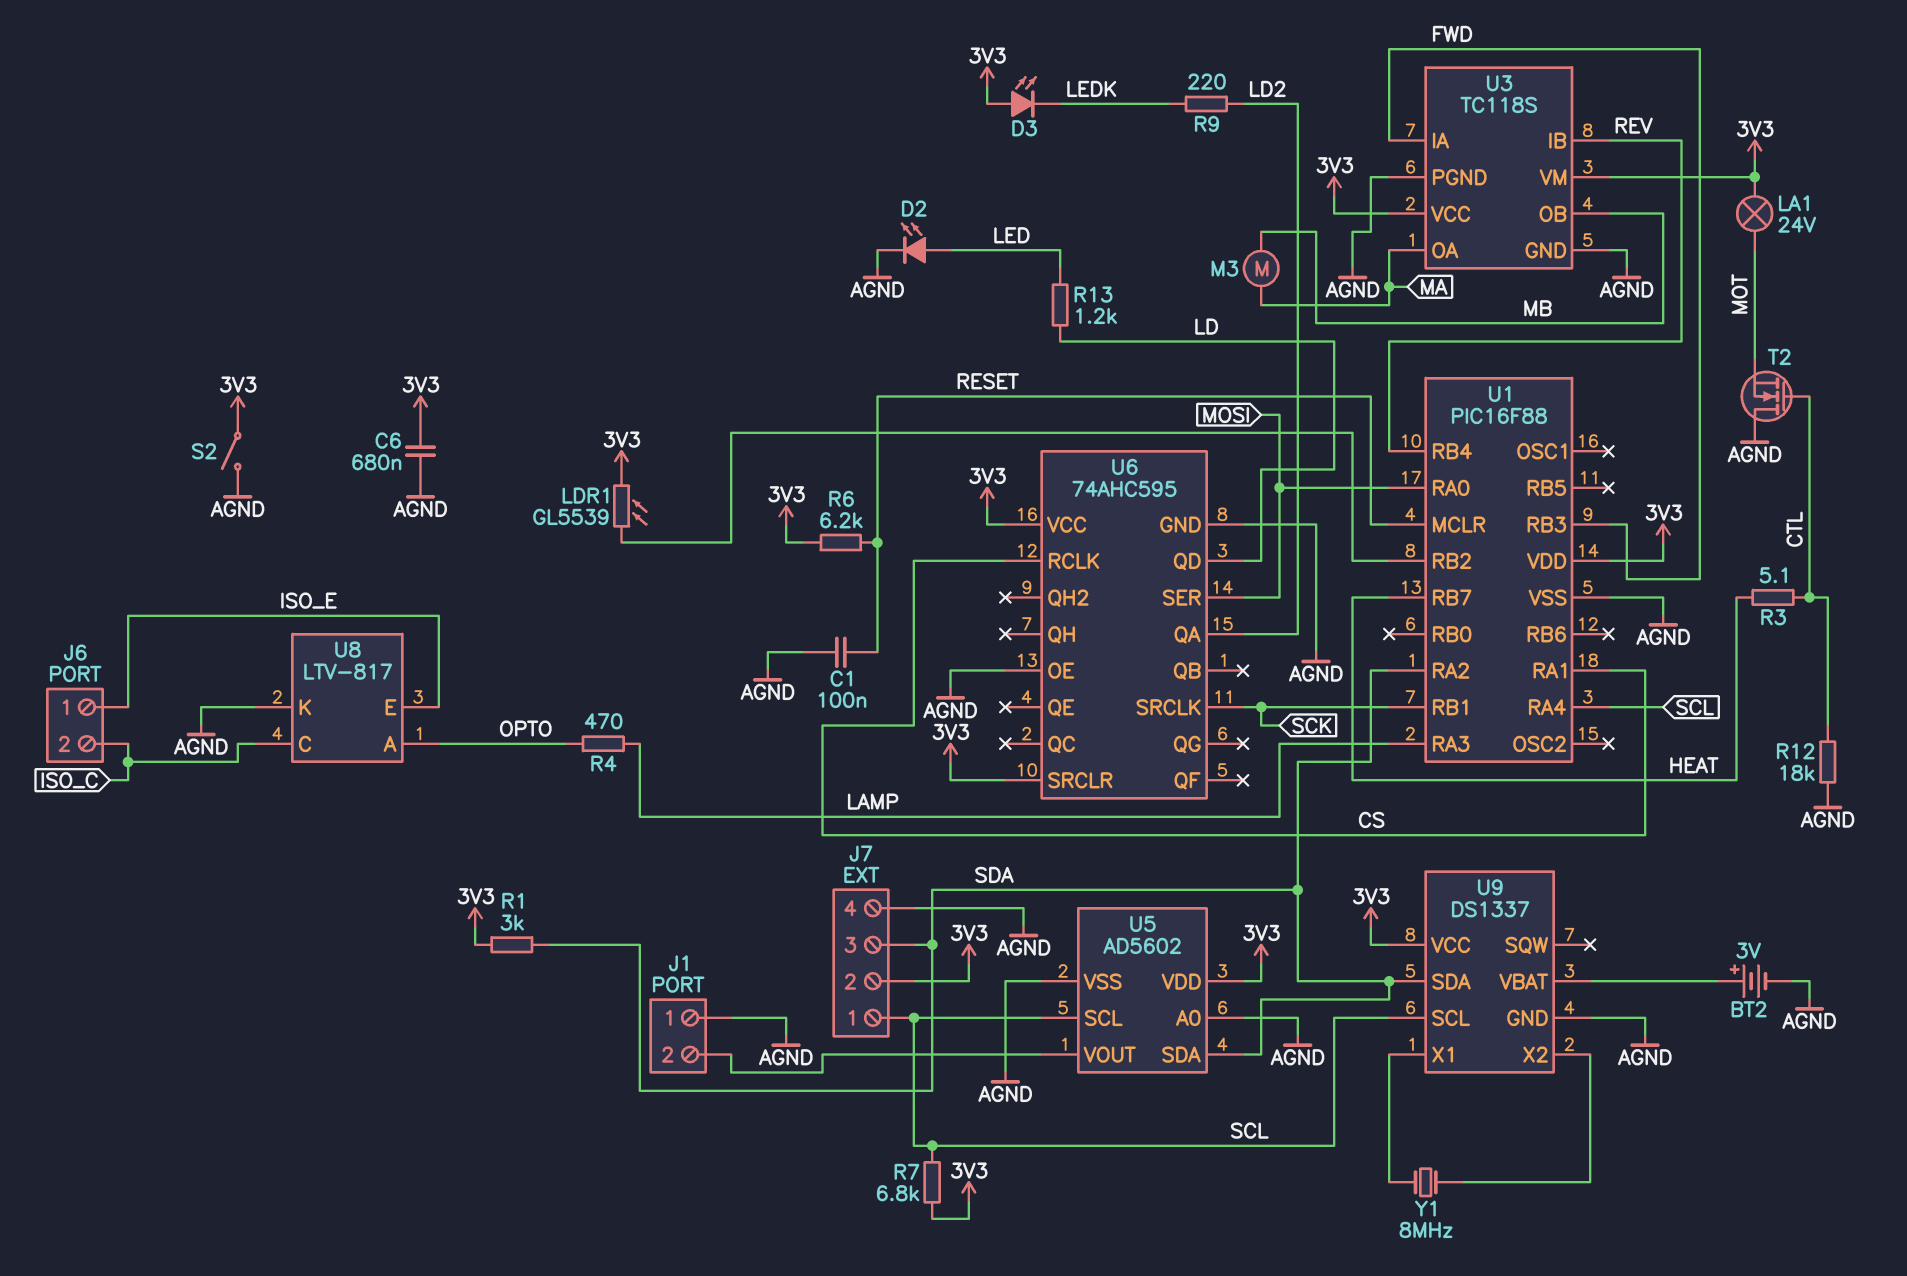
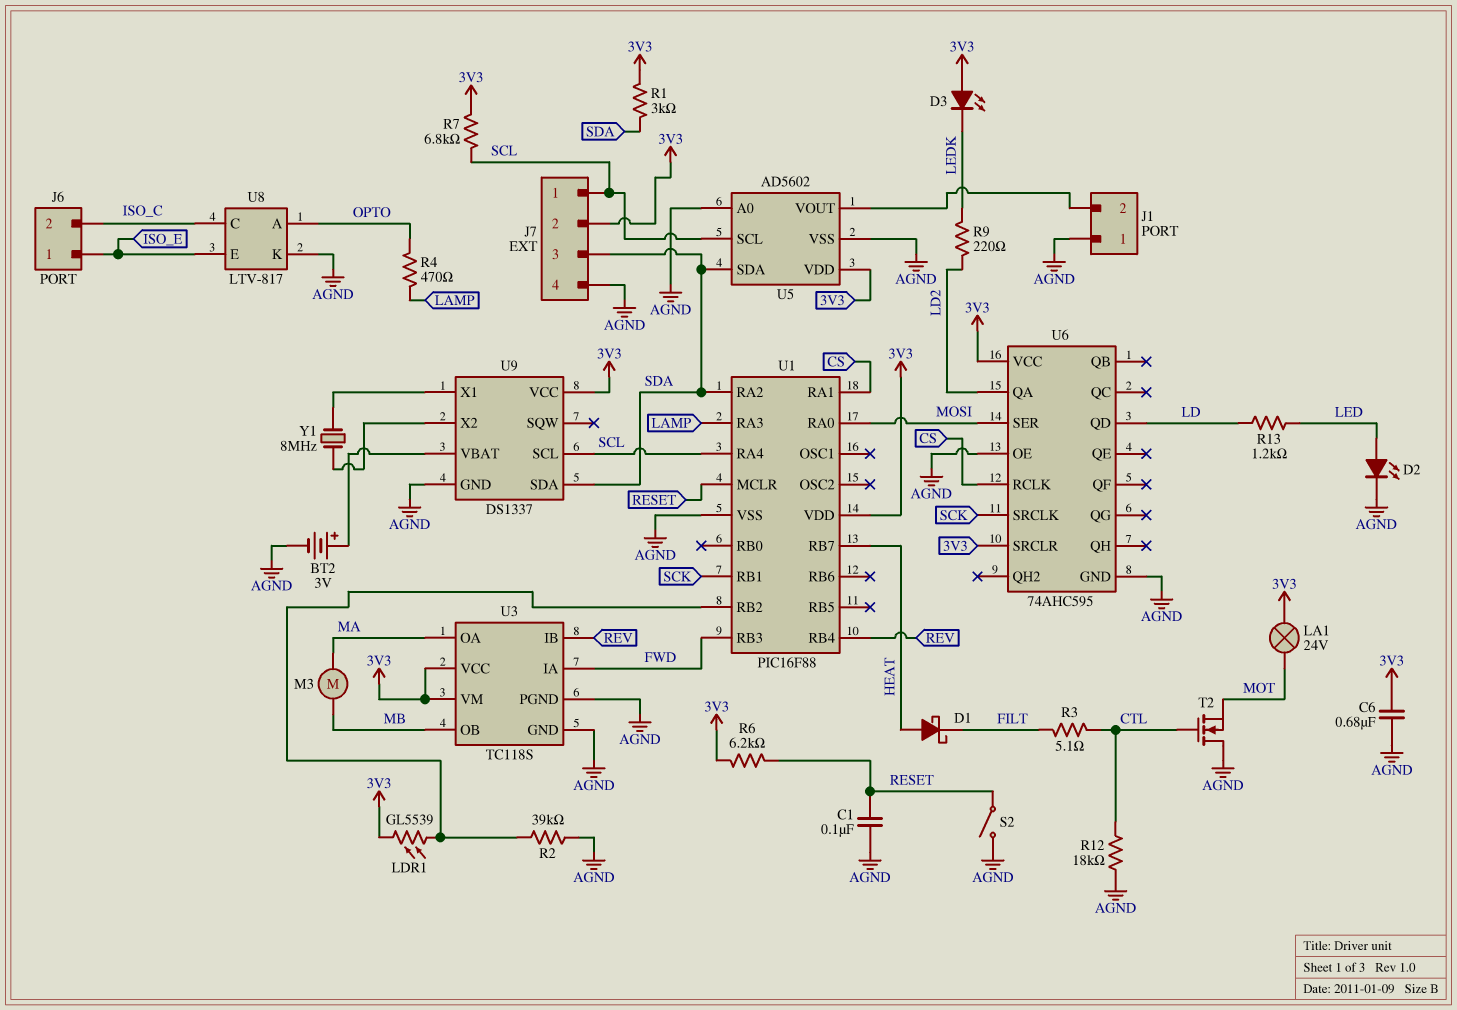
D1: none -> schottky (A HEAT, K FILT)
R2: none -> 39k (AGND, U1/RB2)
R3: 5.1 (CTL, HEAT) -> 5.1 (CTL, FILT)
S2: switch (3V3, AGND) -> switch (AGND, RESET)

